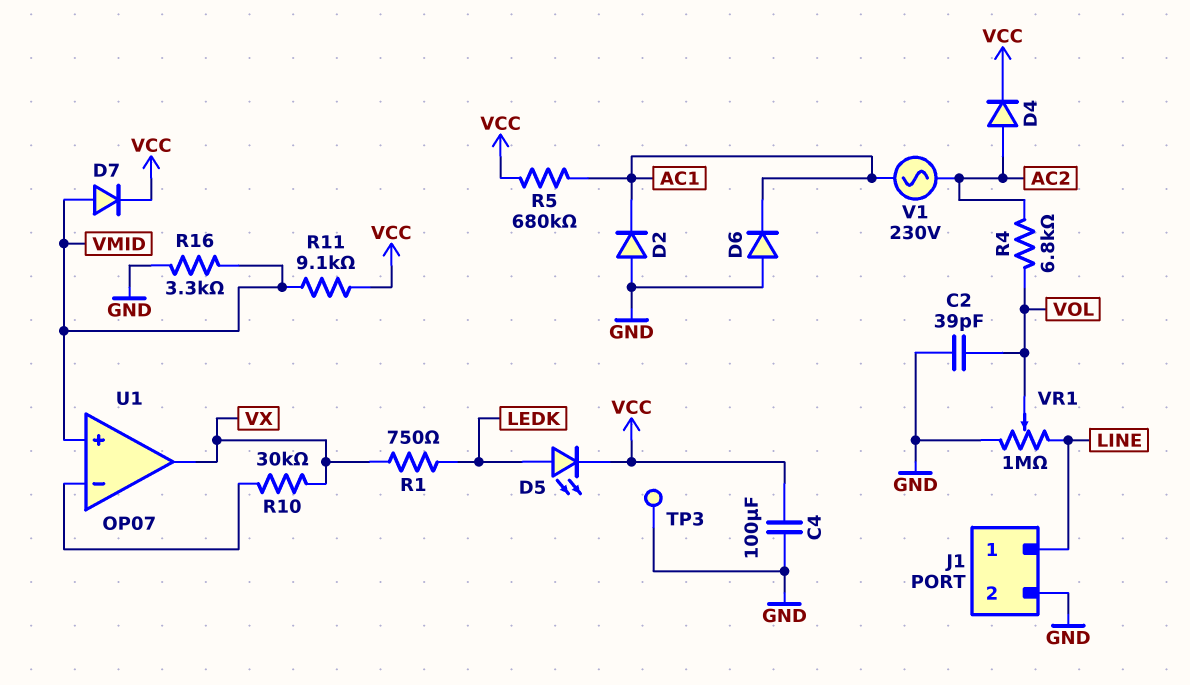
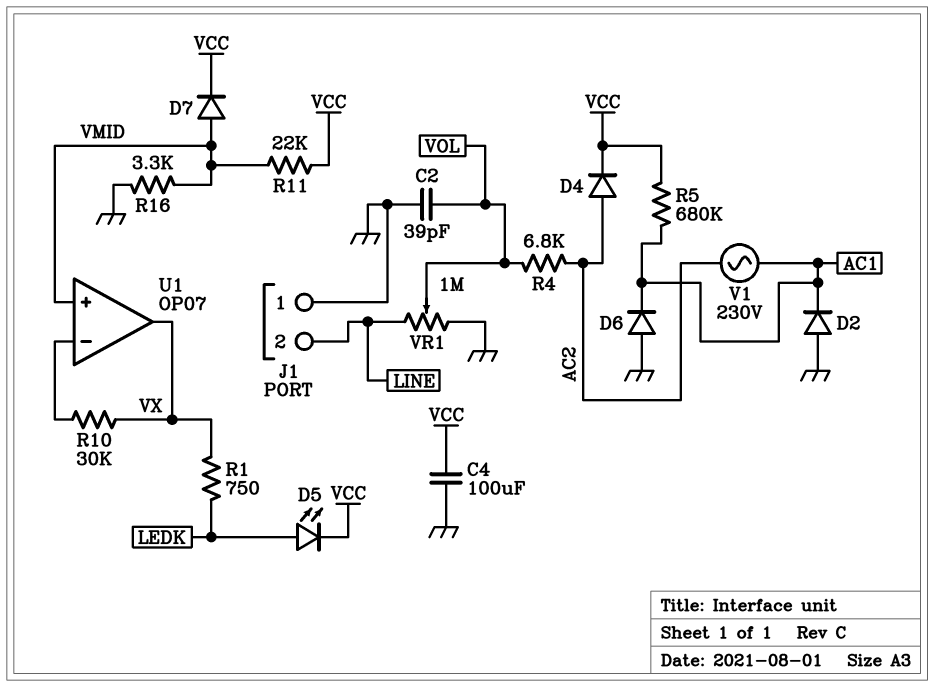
J1 pin 1: LINE -> GND
J1 pin 2: GND -> LINE
R11: 9.1k (VCC, VMID) -> 22k (VCC, VMID)
TP3: test point (GND) -> none

